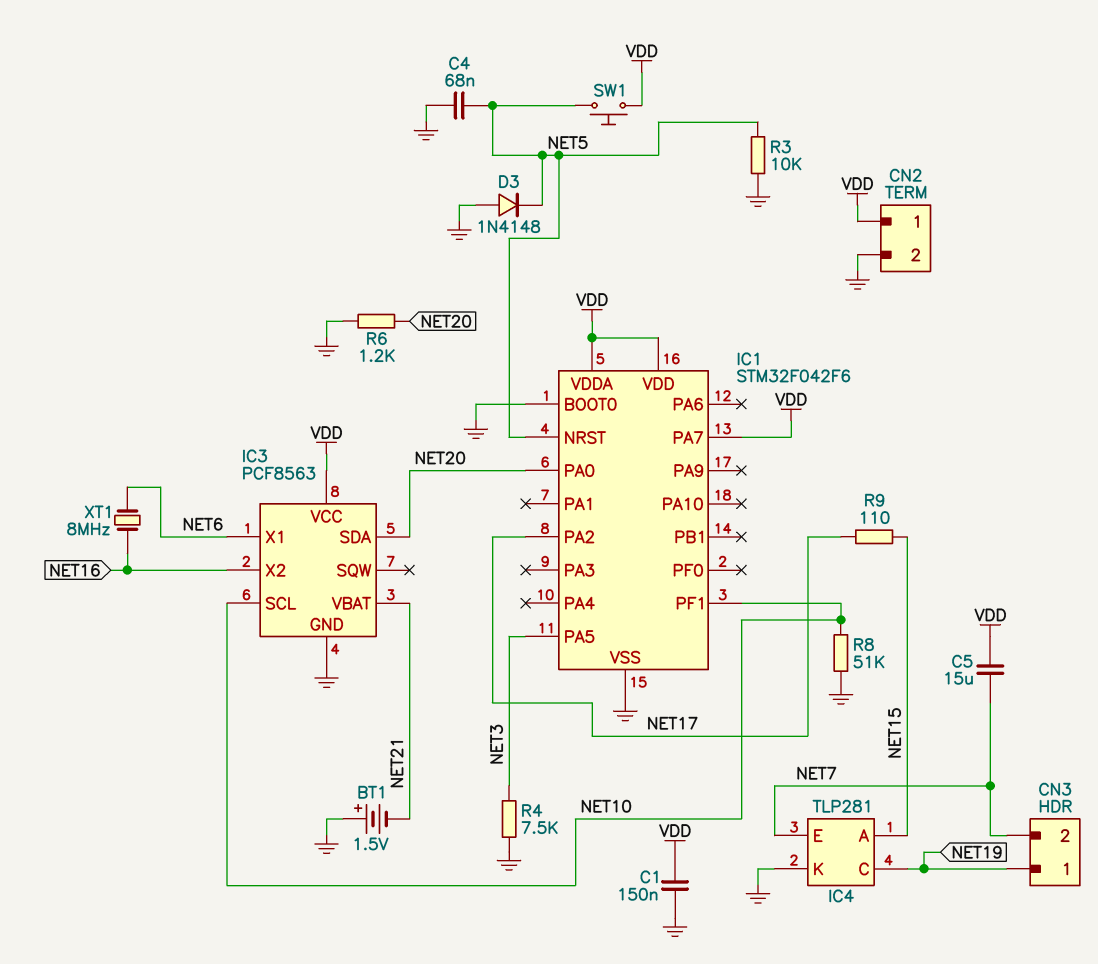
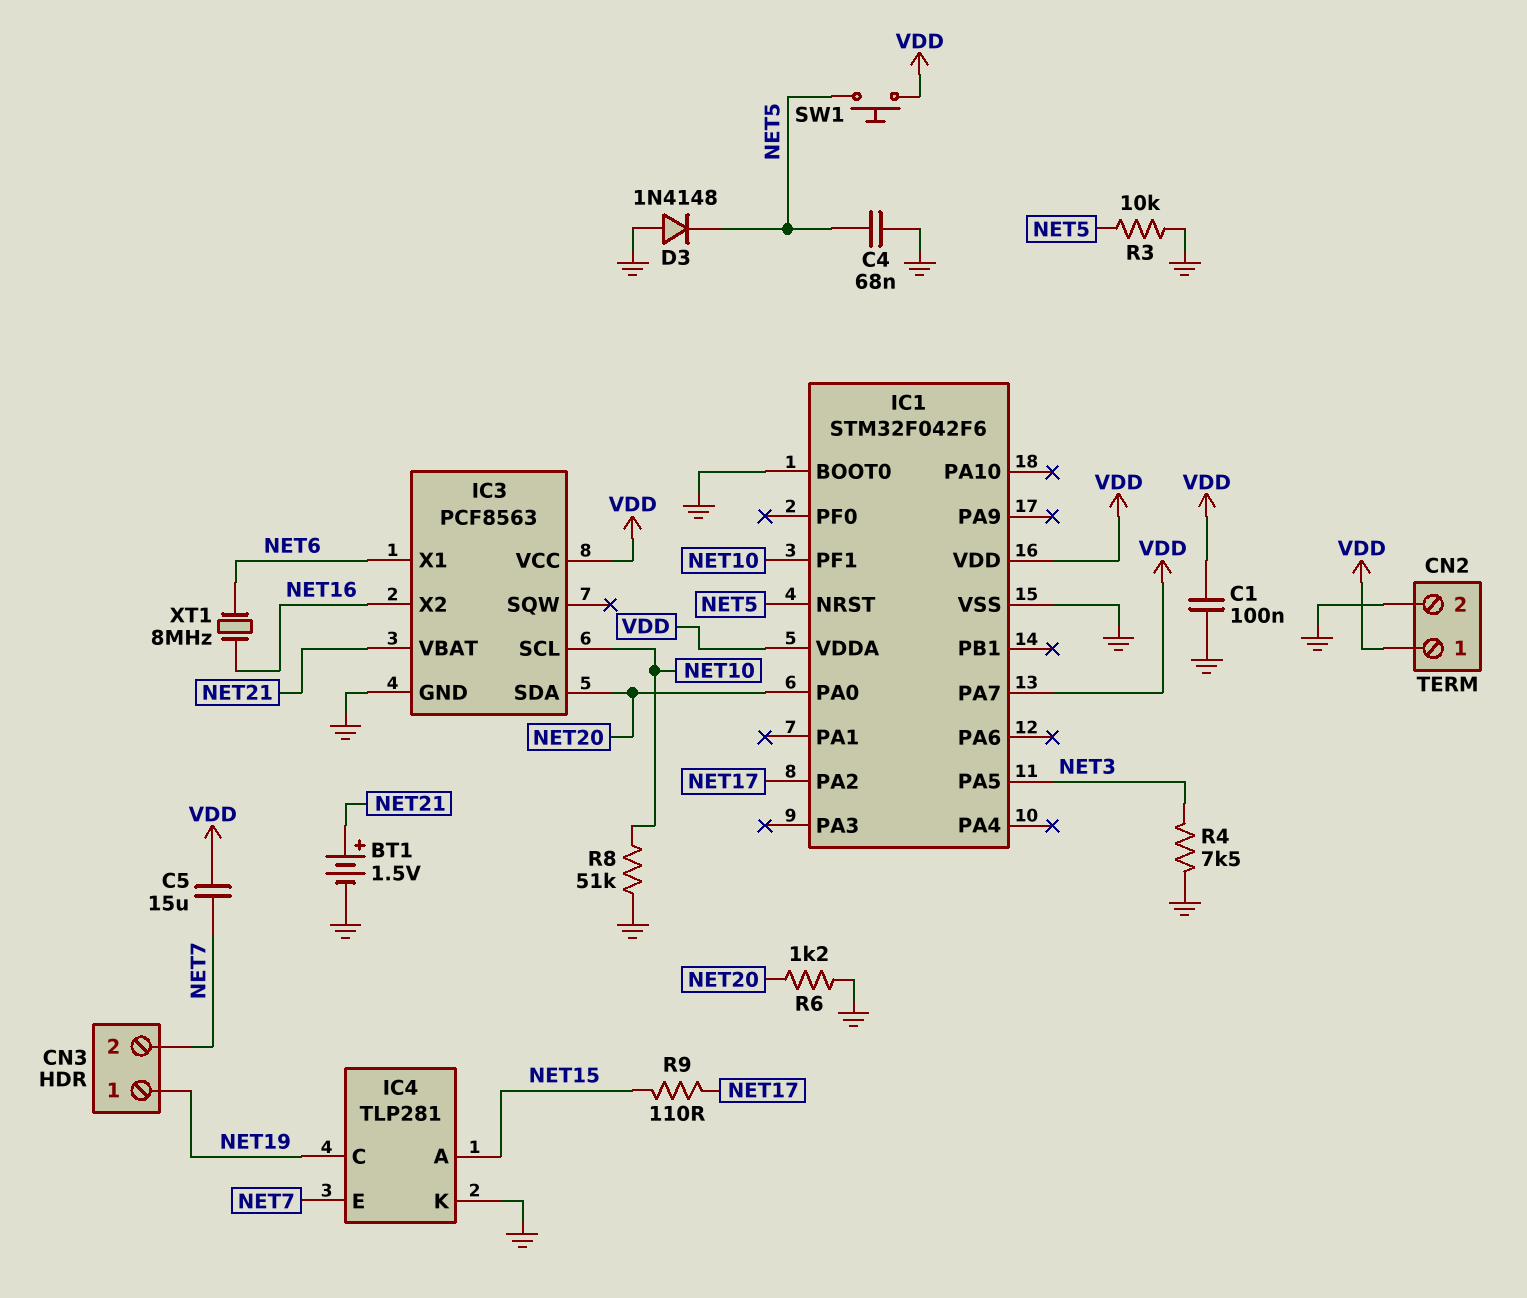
BT1: 1.5V (plus GND, minus NET21) -> 1.5V (plus NET21, minus GND)
C1: 150nF (GND, VDD) -> 100nF (GND, VDD)

